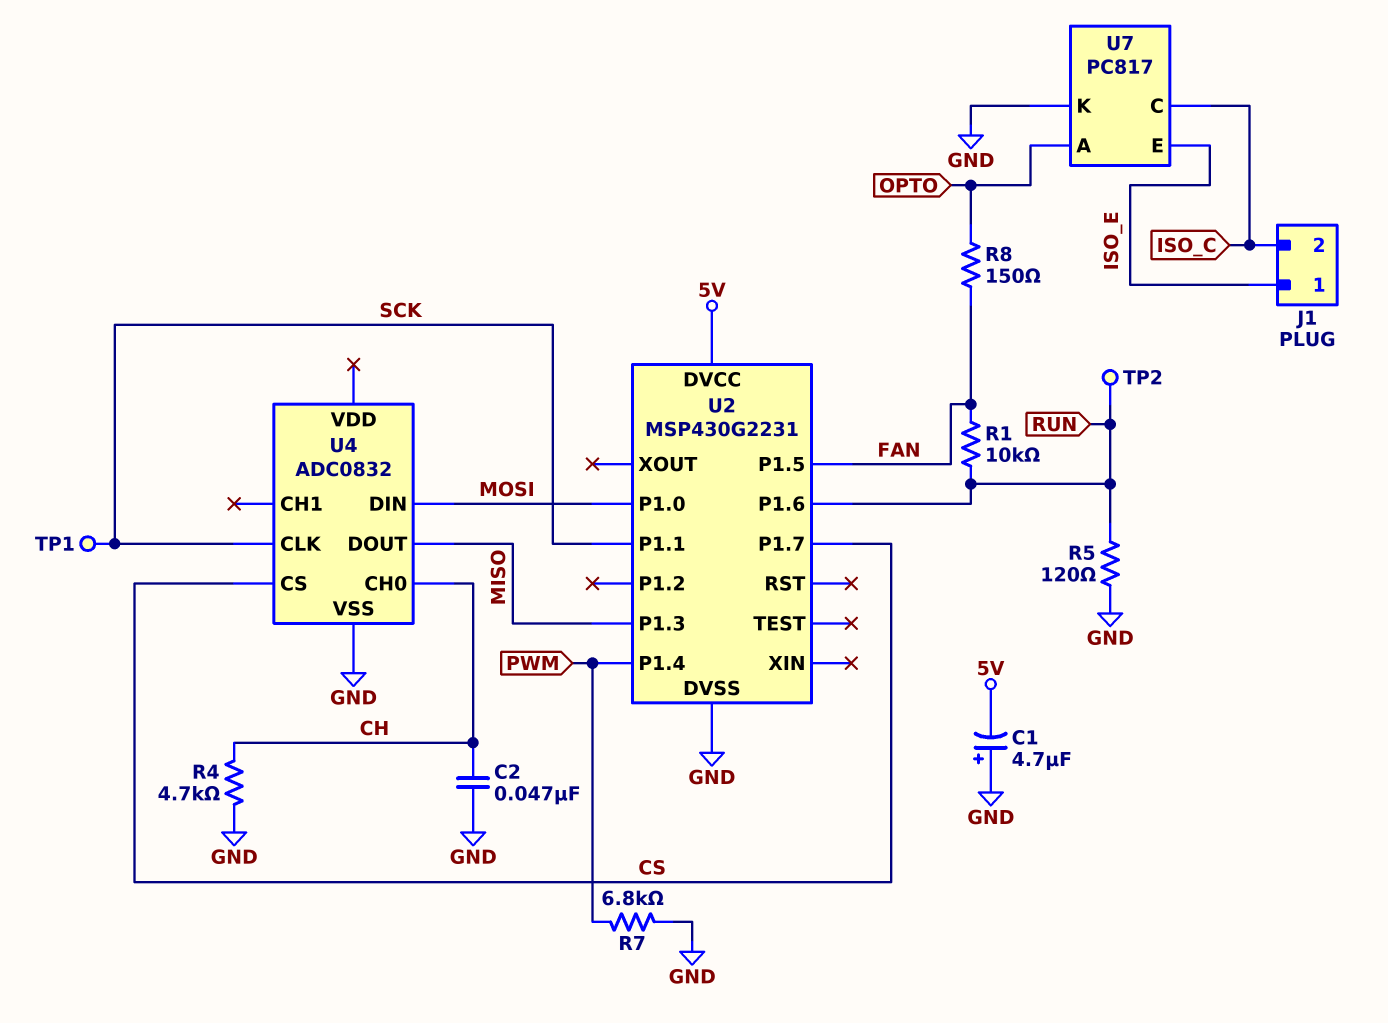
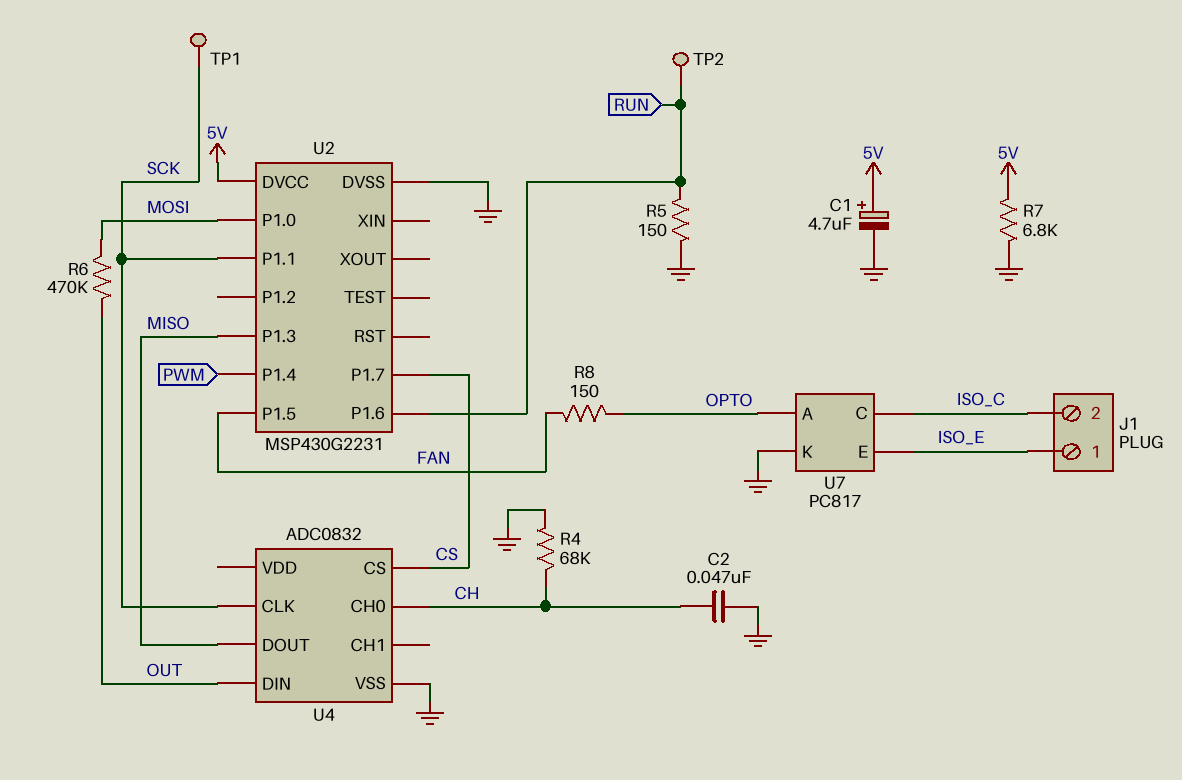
C1: 4.7uF (plus GND, minus 5V) -> 4.7uF (plus 5V, minus GND)
R1: 10k (FAN, RUN) -> none
R4: 4.7k (CH, GND) -> 68k (CH, GND)
R5: 120 (GND, RUN) -> 150 (GND, RUN)
R6: none -> 470k (MOSI, OUT)
R7: 6.8k (GND, PWM) -> 6.8k (5V, GND)
U4 pin DIN: MOSI -> OUT

